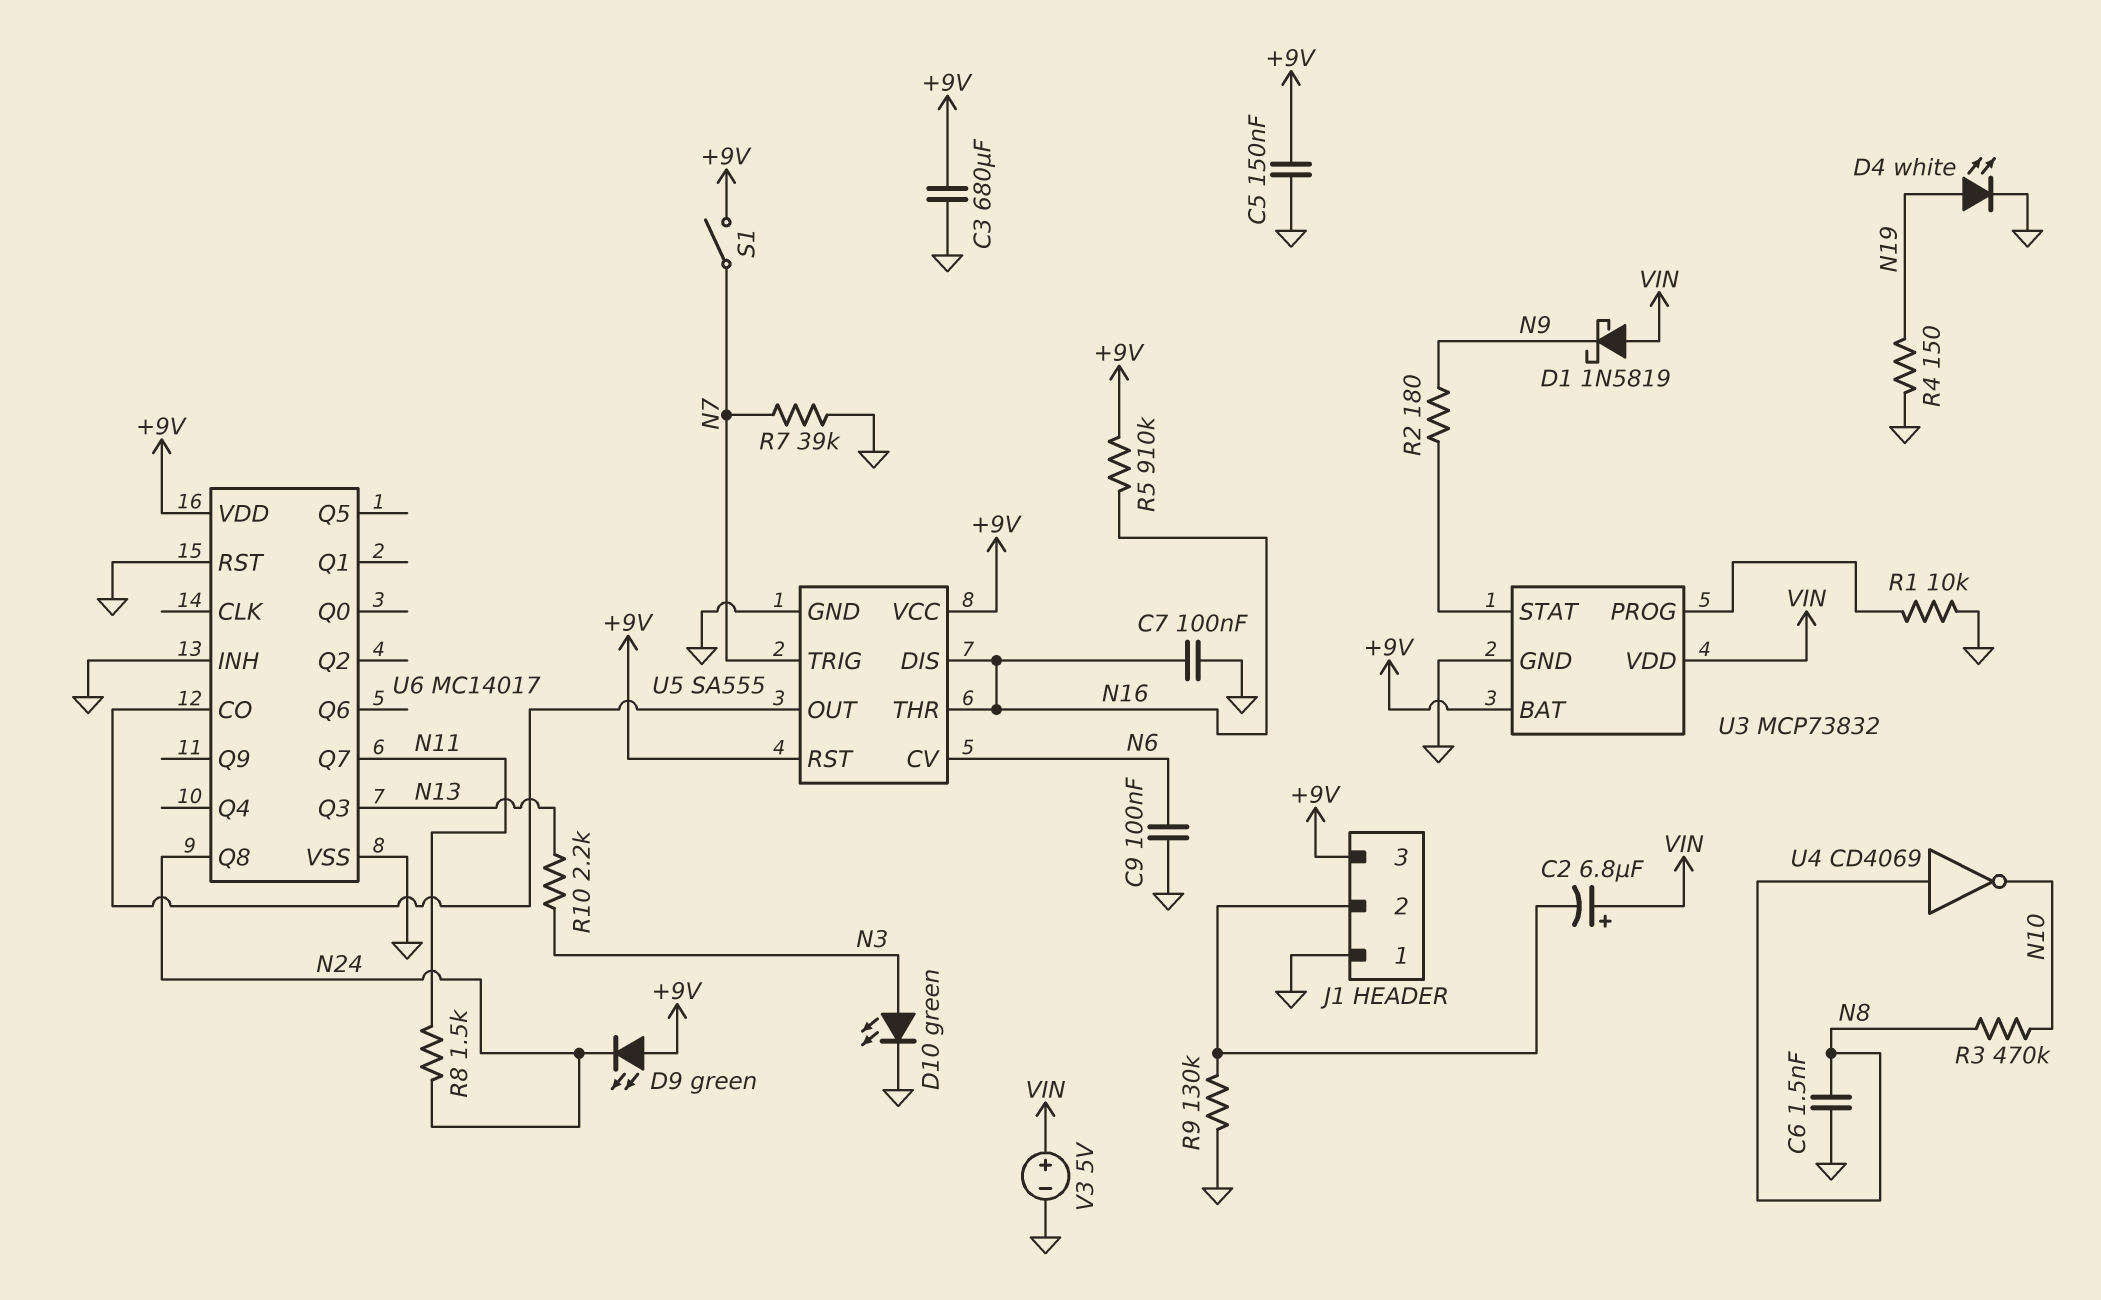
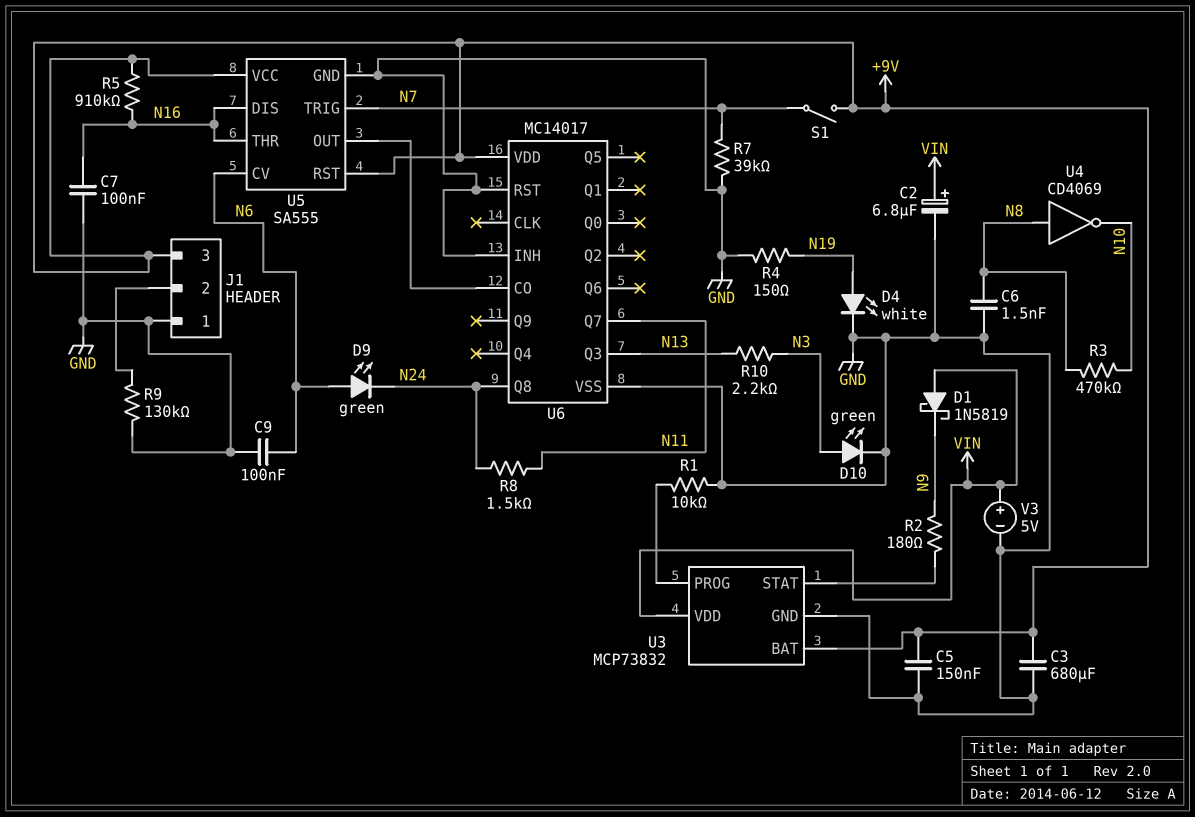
C2: 6.8uF (plus VIN, minus J1/2) -> 6.8uF (plus VIN, minus GND)
D9: LED green (A +9V, K N24) -> LED green (A N6, K N24)

